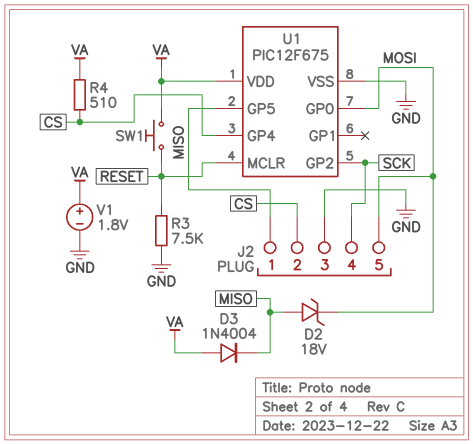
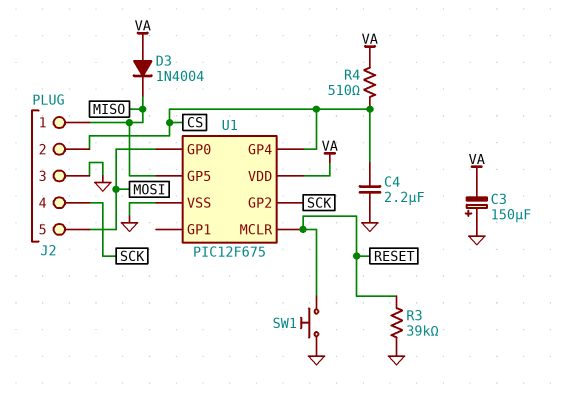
C3: none -> 150uF (plus GND, minus VA)
C4: none -> 2.2uF (CS, GND)
D2: zener 18V (A MISO, K MOSI) -> none
R3: 7.5k (GND, RESET) -> 39k (GND, RESET)
SW1: button (RESET, VA) -> button (GND, RESET)
V1: 1.8V (plus VA, minus GND) -> none

